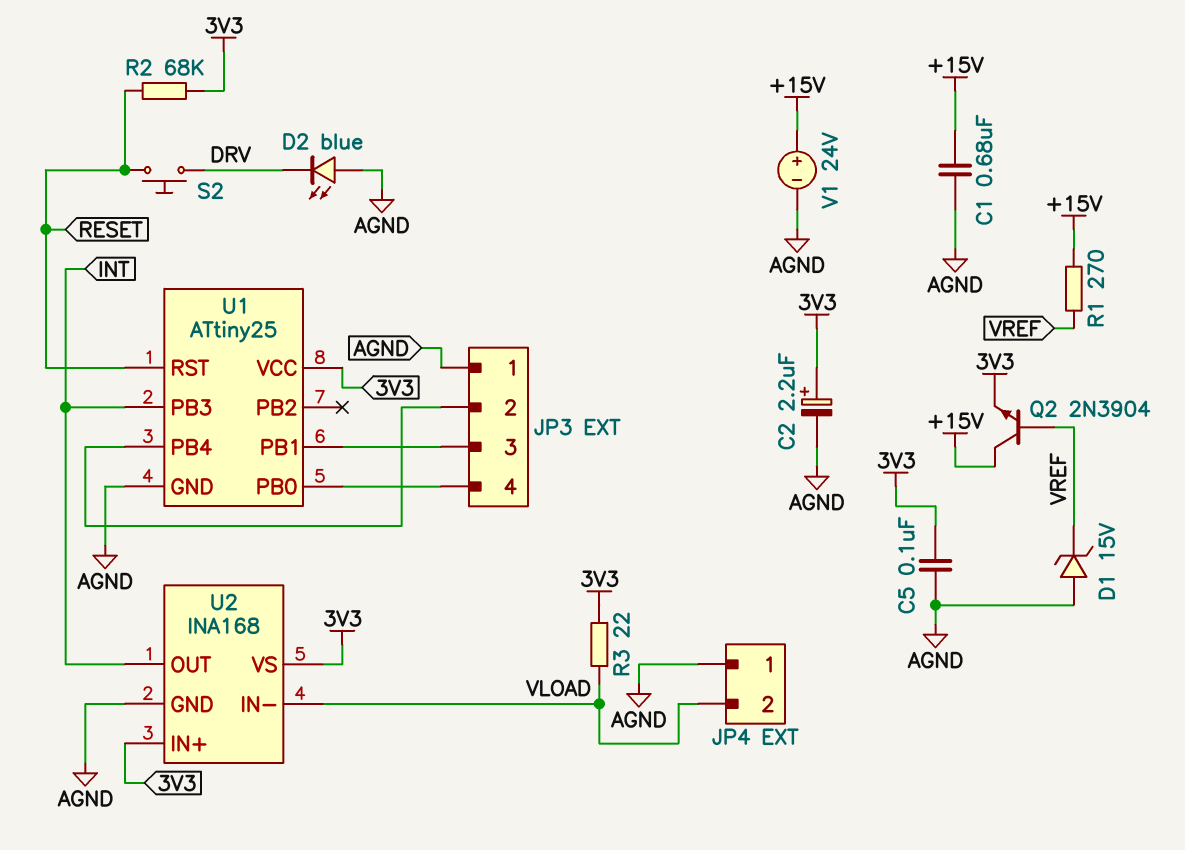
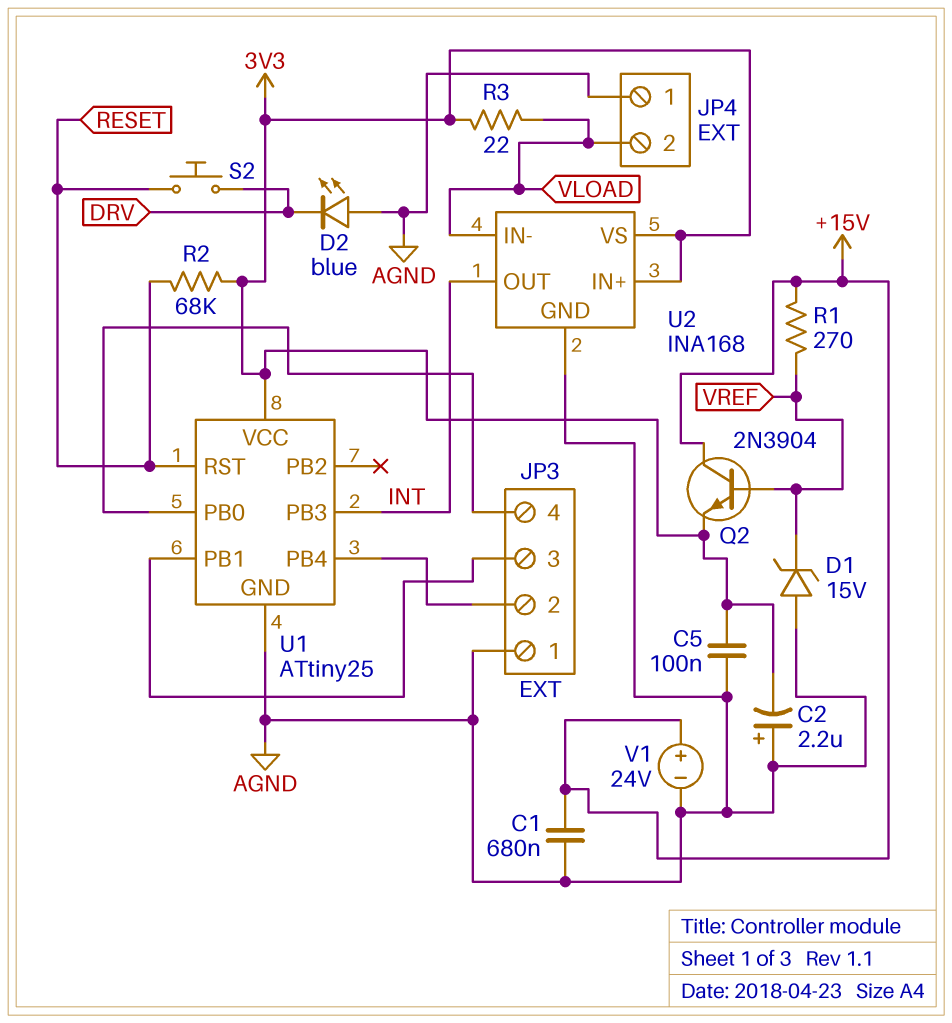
C2: 2.2uF (plus 3V3, minus AGND) -> 2.2uF (plus AGND, minus 3V3)

